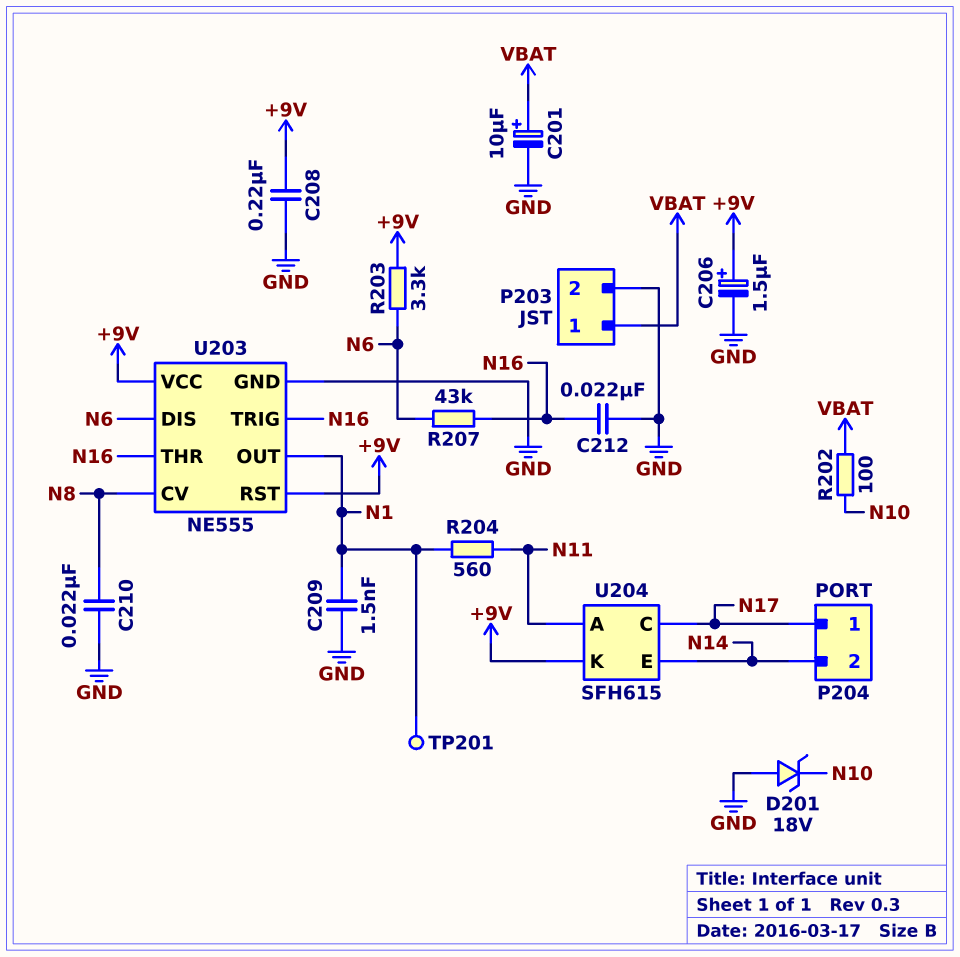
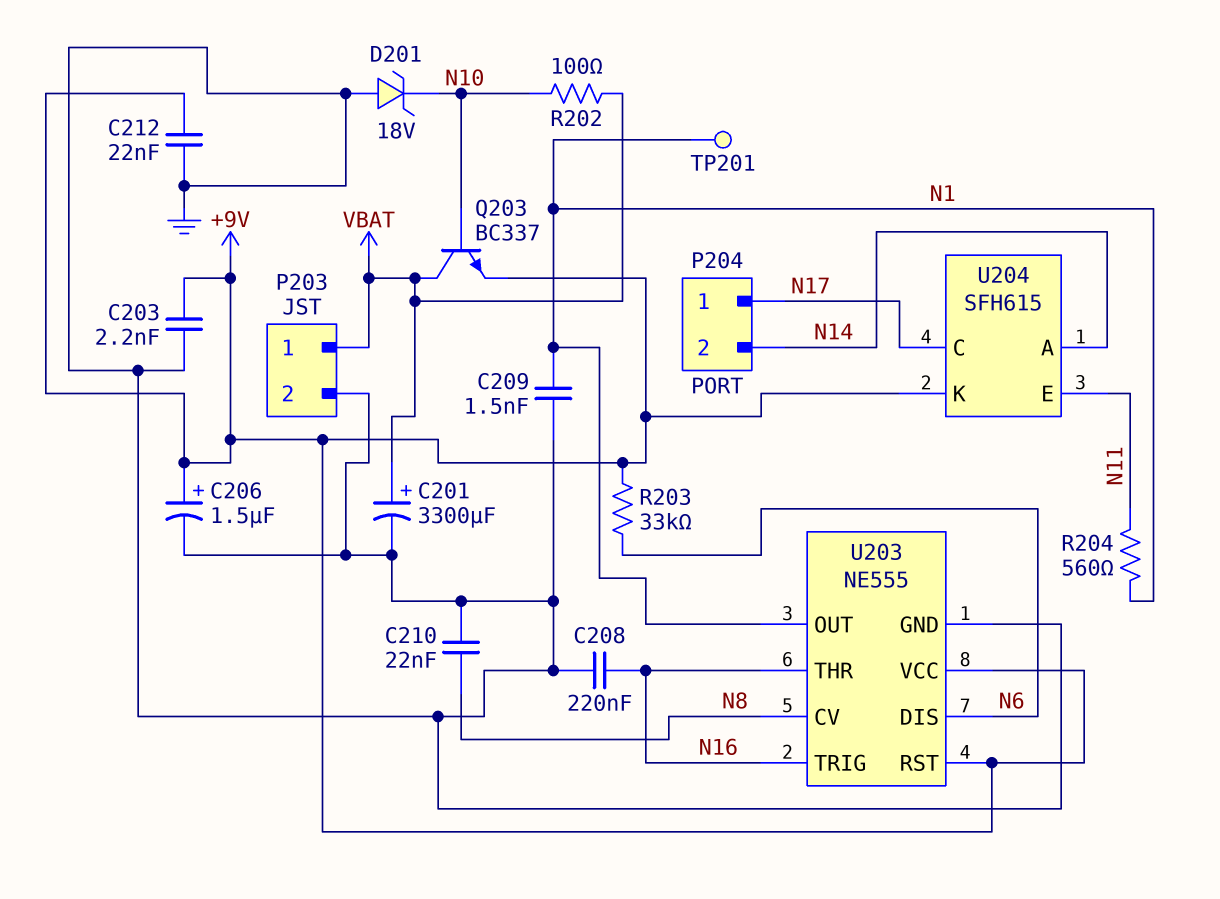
C201: 10uF (plus VBAT, minus GND) -> 3300uF (plus VBAT, minus GND)
C203: none -> 2.2nF (+9V, GND)
C208: 220nF (+9V, GND) -> 220nF (GND, N16)
C212: 22nF (GND, N16) -> 22nF (+9V, GND)
Q203: none -> NPN BC337 (B N10, C VBAT, E +9V)
R203: 3.3k (+9V, N6) -> 33k (+9V, N6)
R207: 43k (N6, N16) -> none
U204 pin A: N11 -> N14
U204 pin E: N14 -> N11

